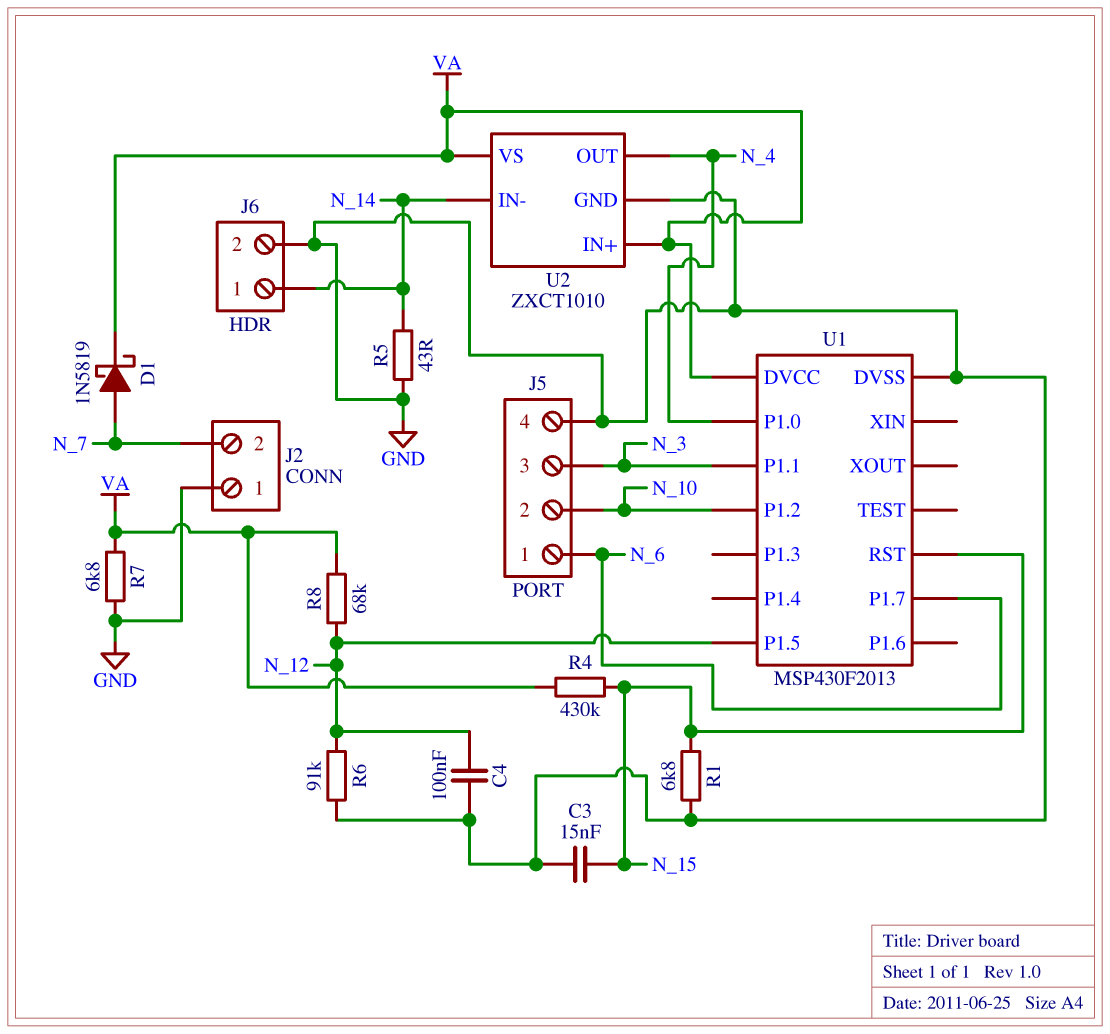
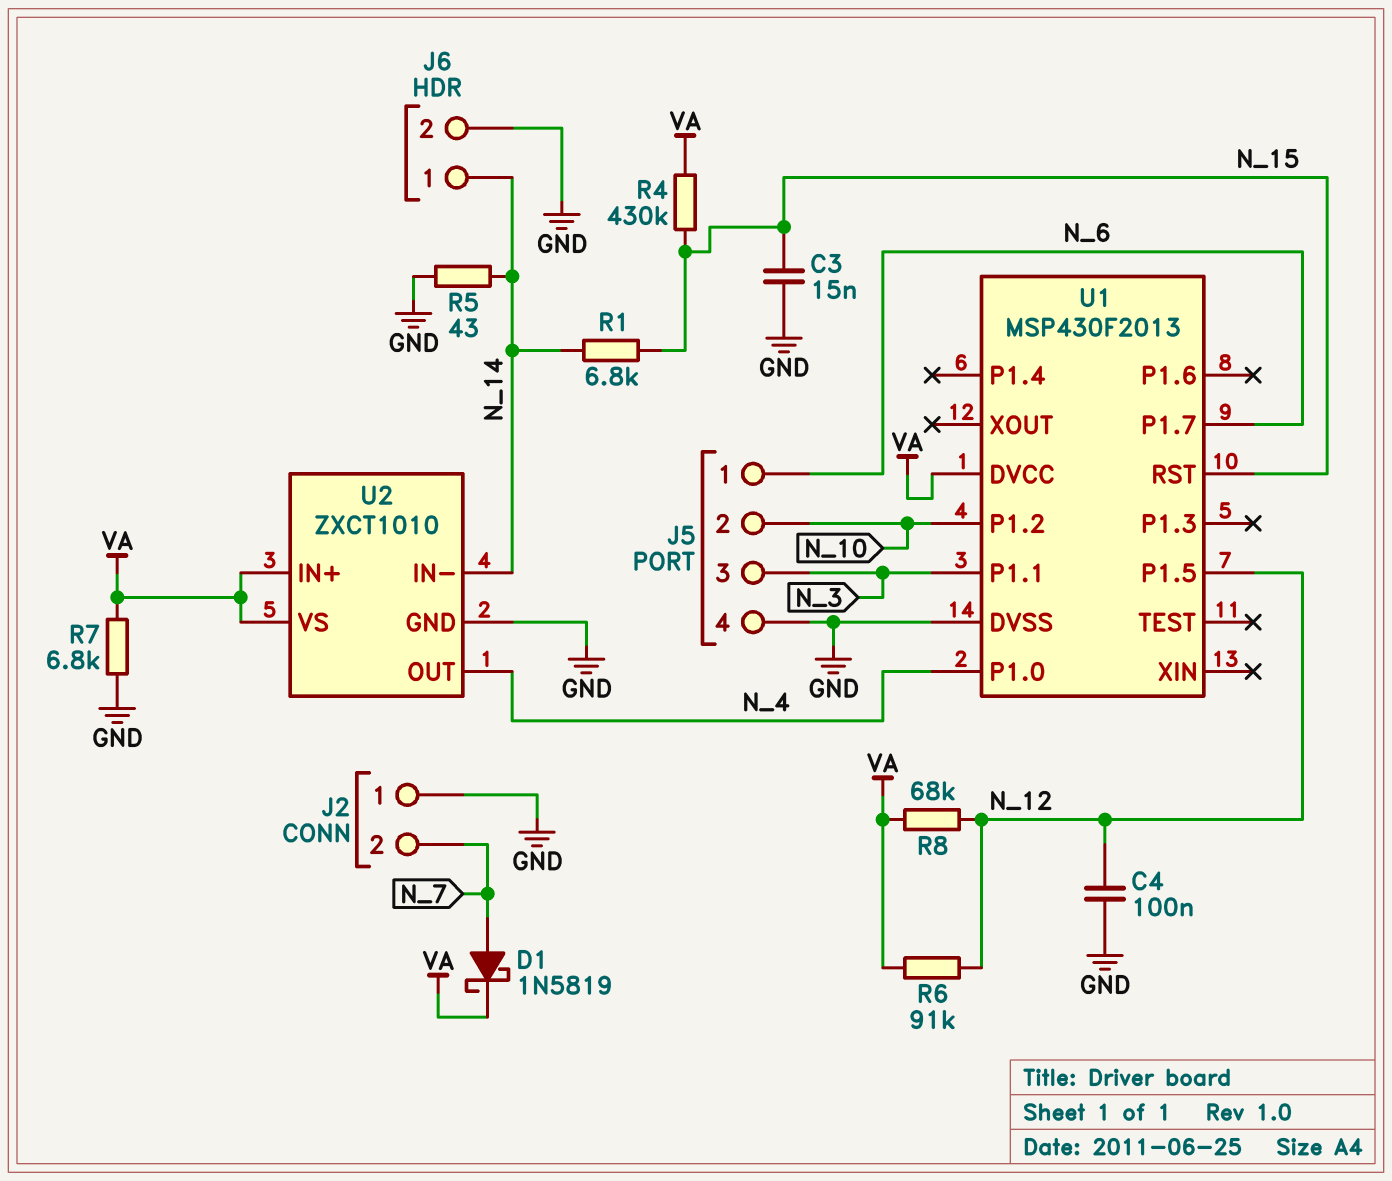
R1: 6.8k (GND, N_15) -> 6.8k (N_14, N_15)
R6: 91k (GND, N_12) -> 91k (N_12, VA)

